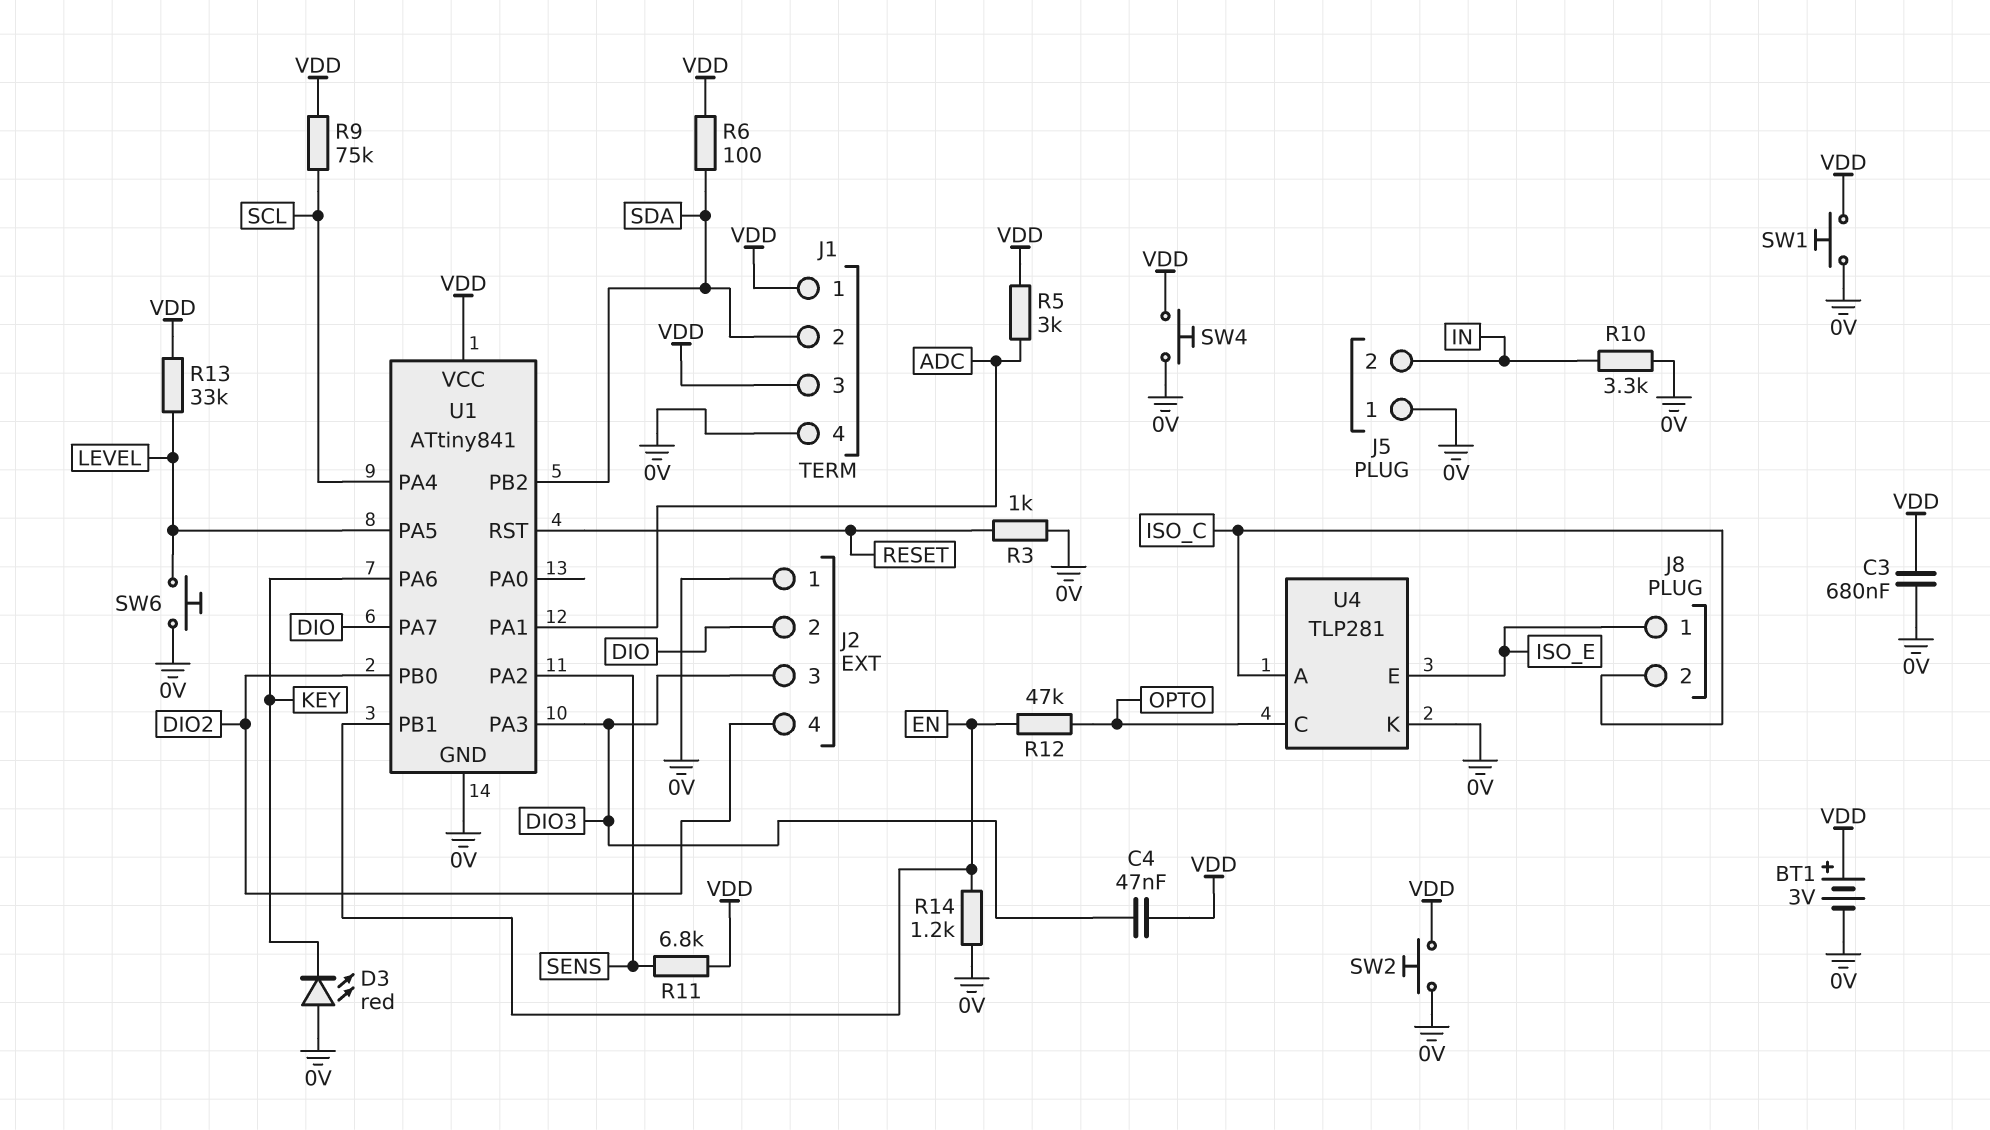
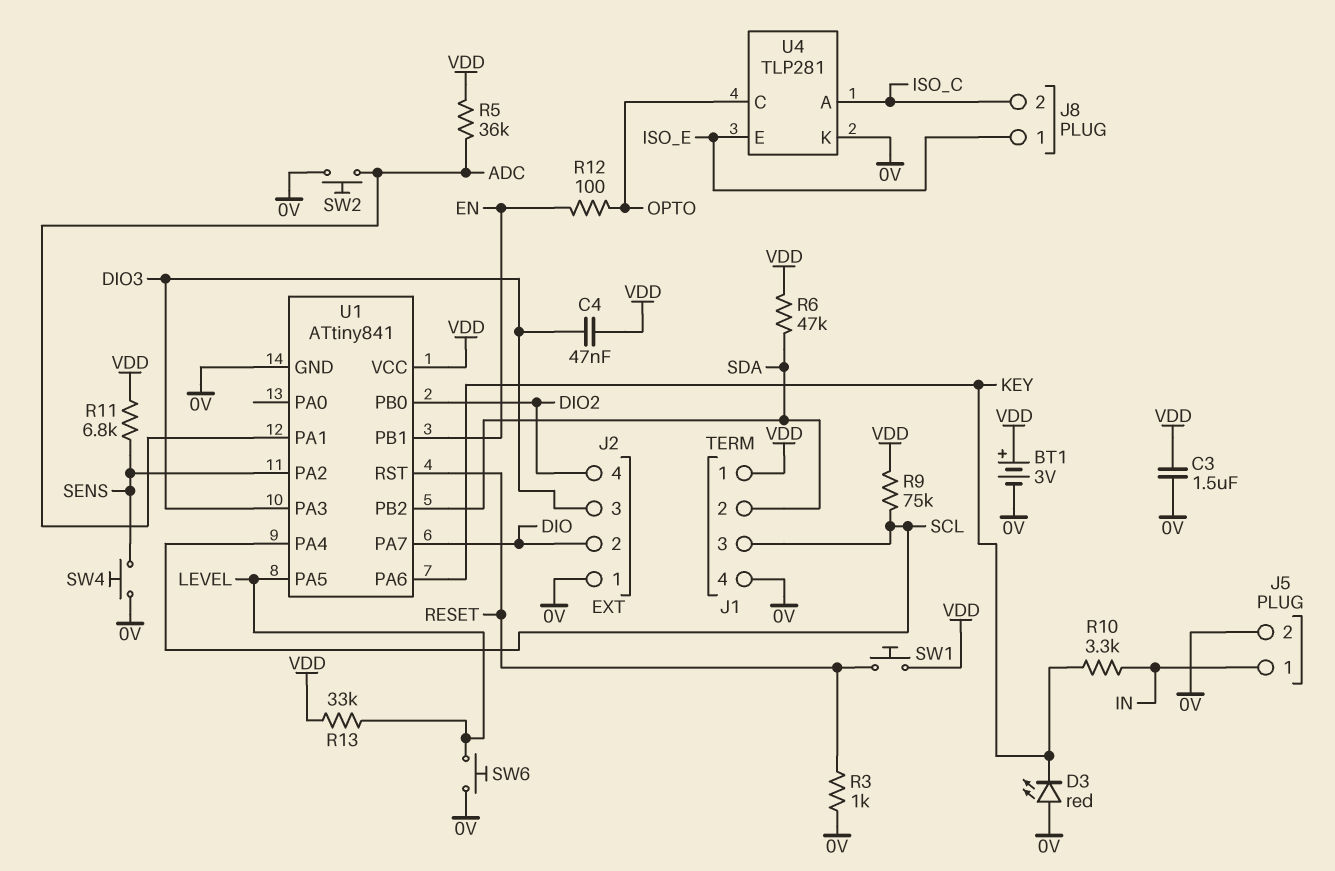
C3: 680nF (0V, VDD) -> 1.5uF (0V, VDD)
J1 pin 3: VDD -> SCL
J5 pin 1: 0V -> IN
J5 pin 2: IN -> 0V
R5: 3k (ADC, VDD) -> 36k (ADC, VDD)
R6: 100 (SDA, VDD) -> 47k (SDA, VDD)
R10: 3.3k (0V, IN) -> 3.3k (IN, KEY)
R12: 47k (EN, OPTO) -> 100 (EN, OPTO)
R14: 1.2k (0V, EN) -> none
SW1: button (0V, VDD) -> button (RESET, VDD)
SW2: button (0V, VDD) -> button (0V, ADC)
SW4: button (0V, VDD) -> button (0V, SENS)

